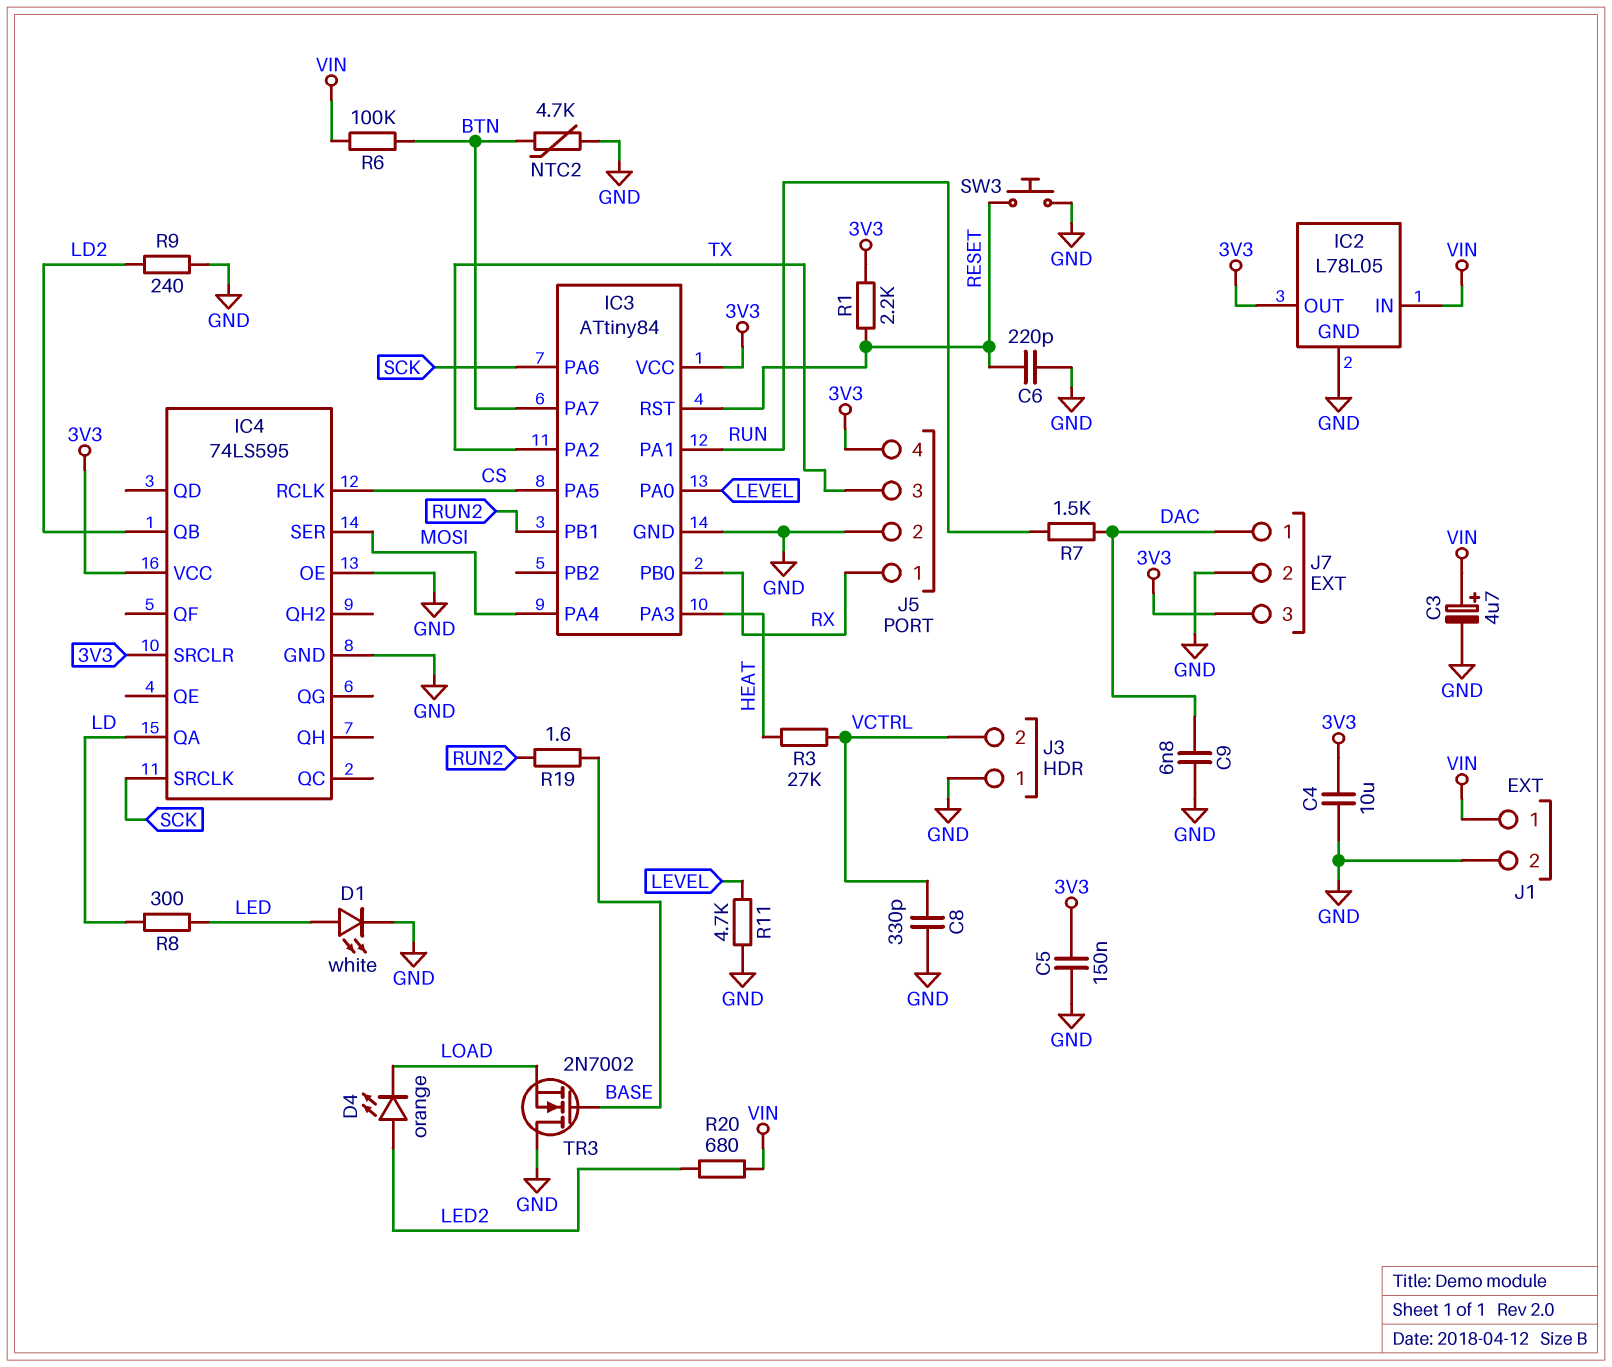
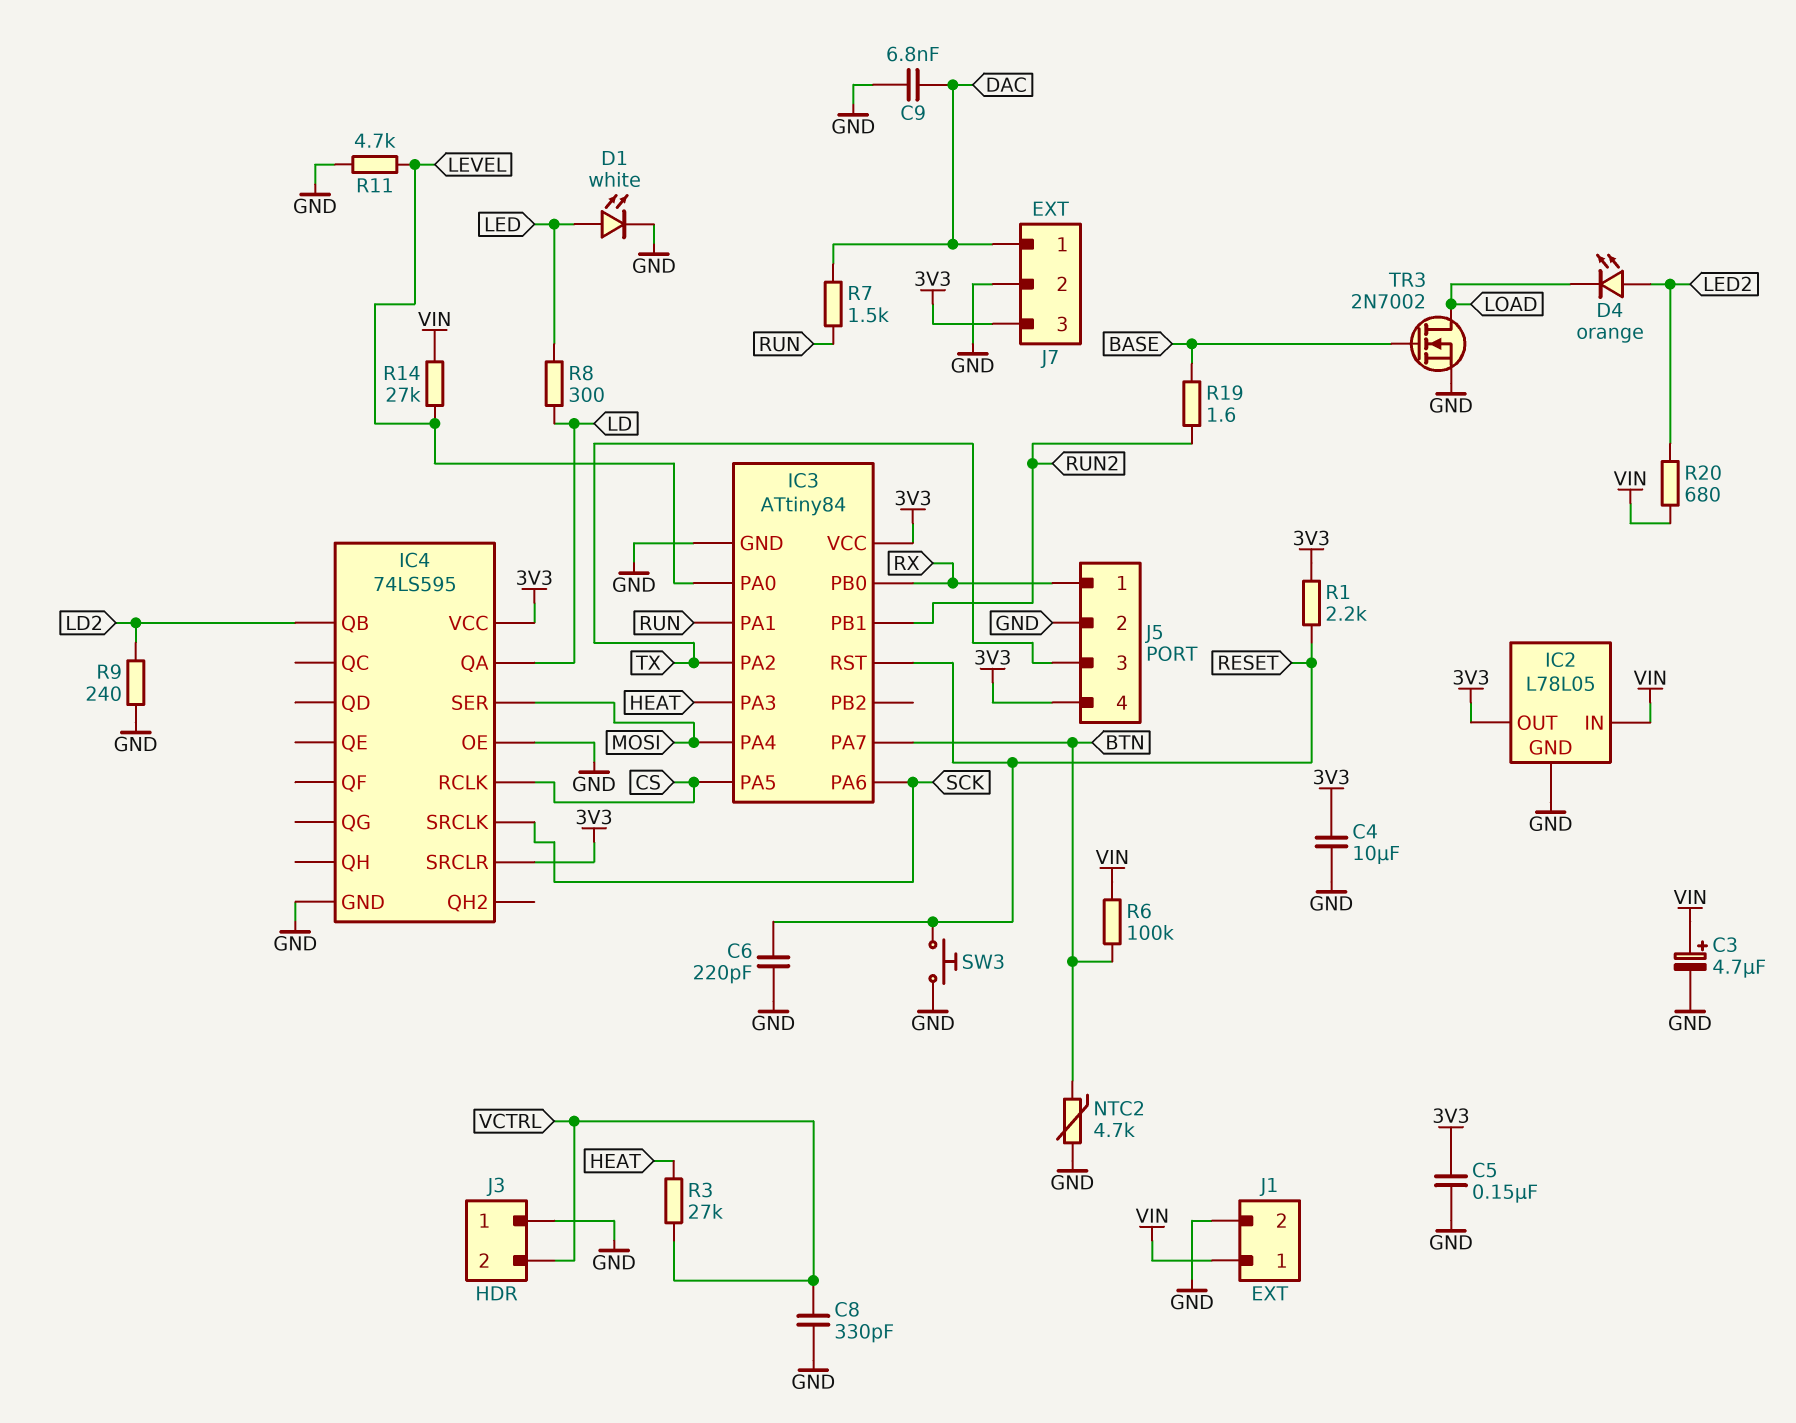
R14: none -> 27k (LEVEL, VIN)
TR3: NMOS 2N7002 (G BASE, D GND, S LOAD) -> NMOS 2N7002 (G BASE, D LOAD, S GND)

